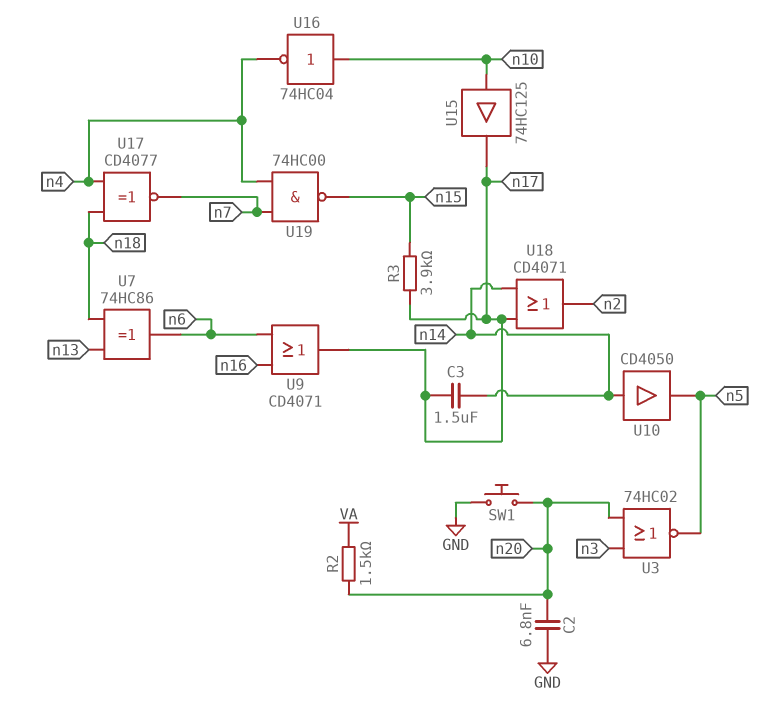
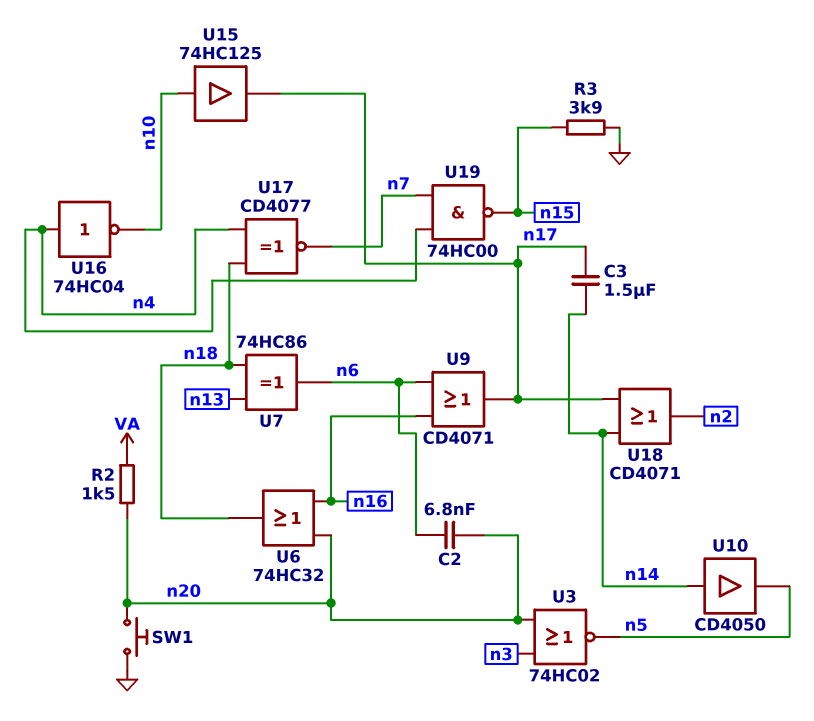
C2: 6.8nF (GND, n20) -> 6.8nF (n6, n20)
R3: 3.9k (n15, n17) -> 3.9k (GND, n15)
U6: none -> OR 74HC32 (in n16, in n20, out n18)
U16: NOT 74HC04 (in n10, out n4) -> NOT 74HC04 (in n4, out n10)

